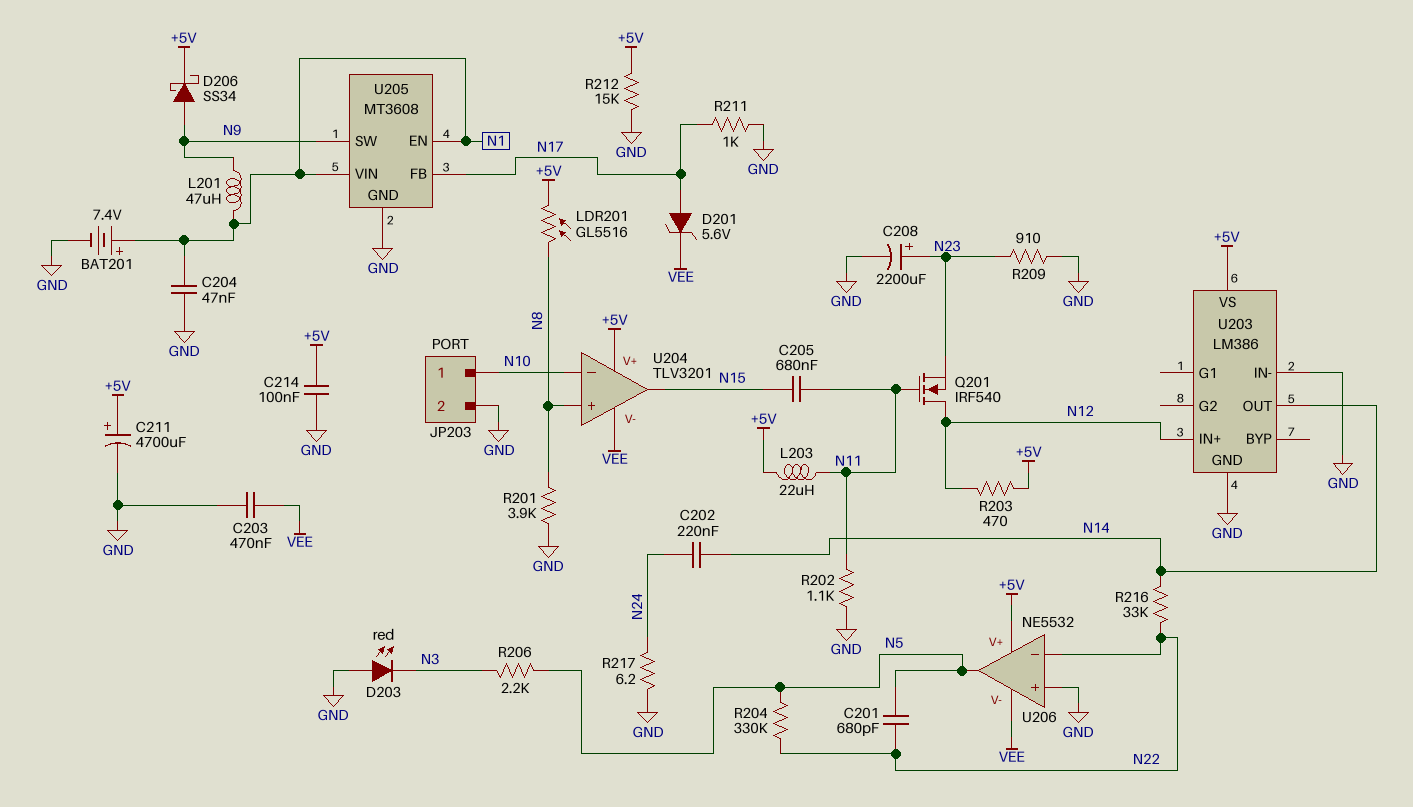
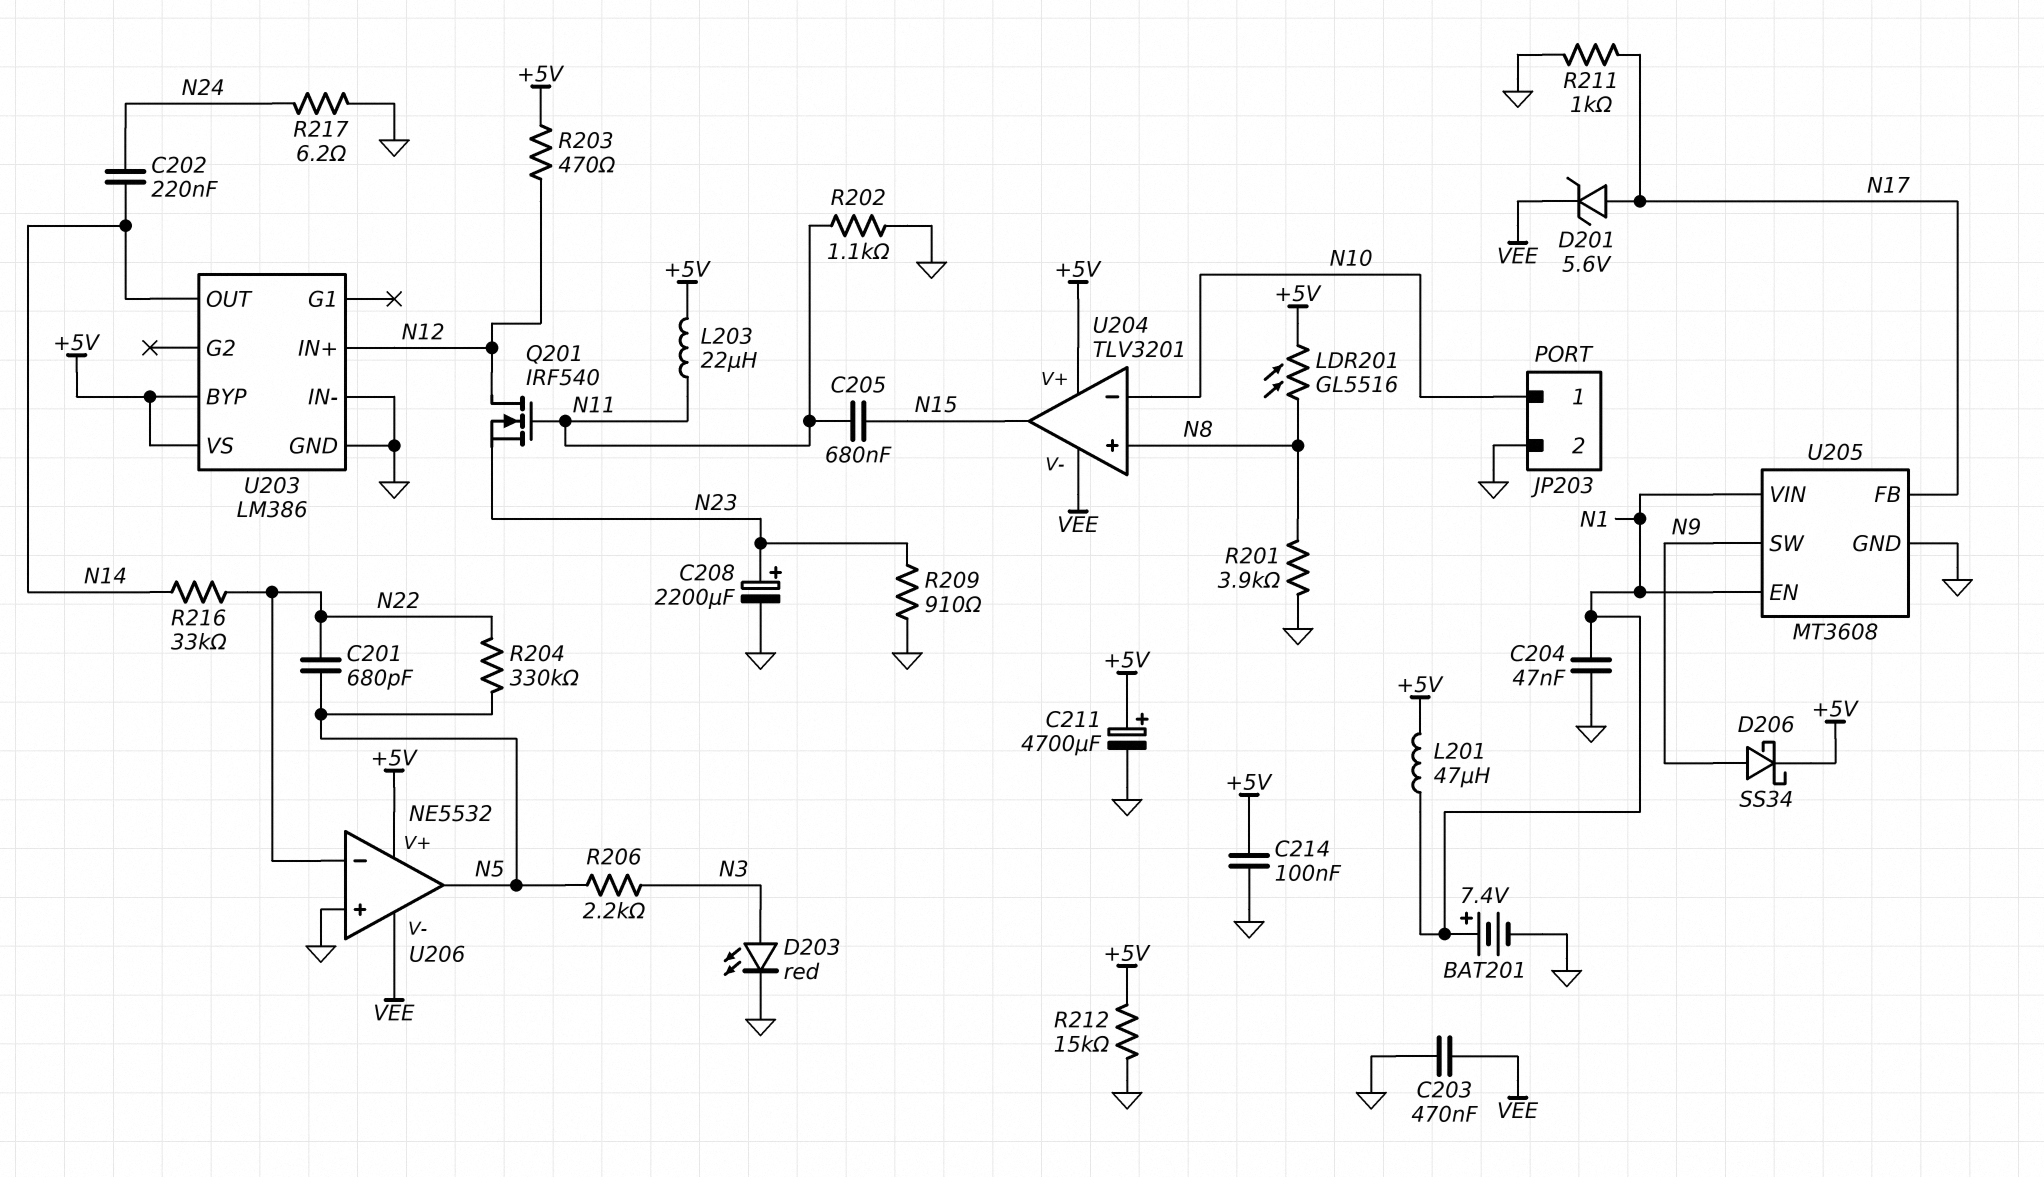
D203: LED red (A GND, K N3) -> LED red (A N3, K GND)
L201: 47uH (N1, N9) -> 47uH (+5V, N1)
U203 pin BYP: none -> +5V

